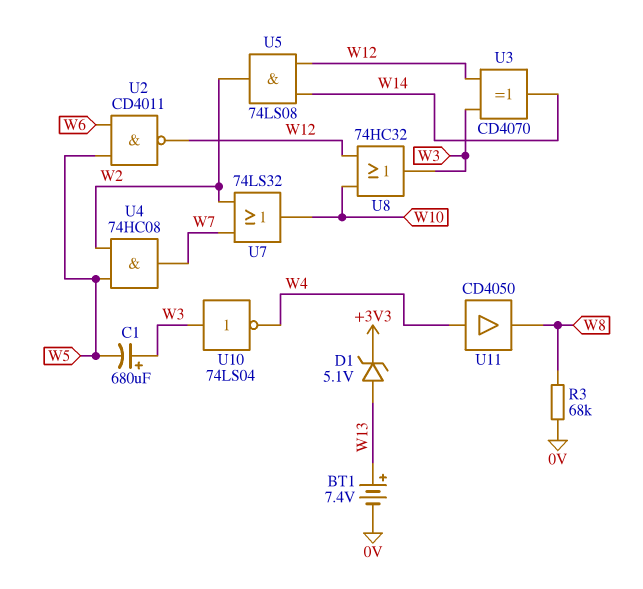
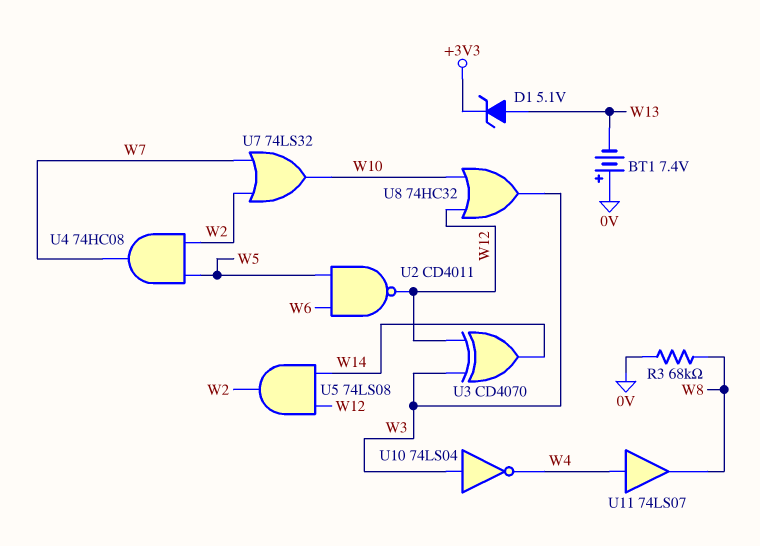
BT1: 7.4V (plus W13, minus 0V) -> 7.4V (plus 0V, minus W13)
C1: 680uF (plus W3, minus W5) -> none
U11: buffer CD4050 (in W4, out W8) -> buffer 74LS07 (in W4, out W8)

